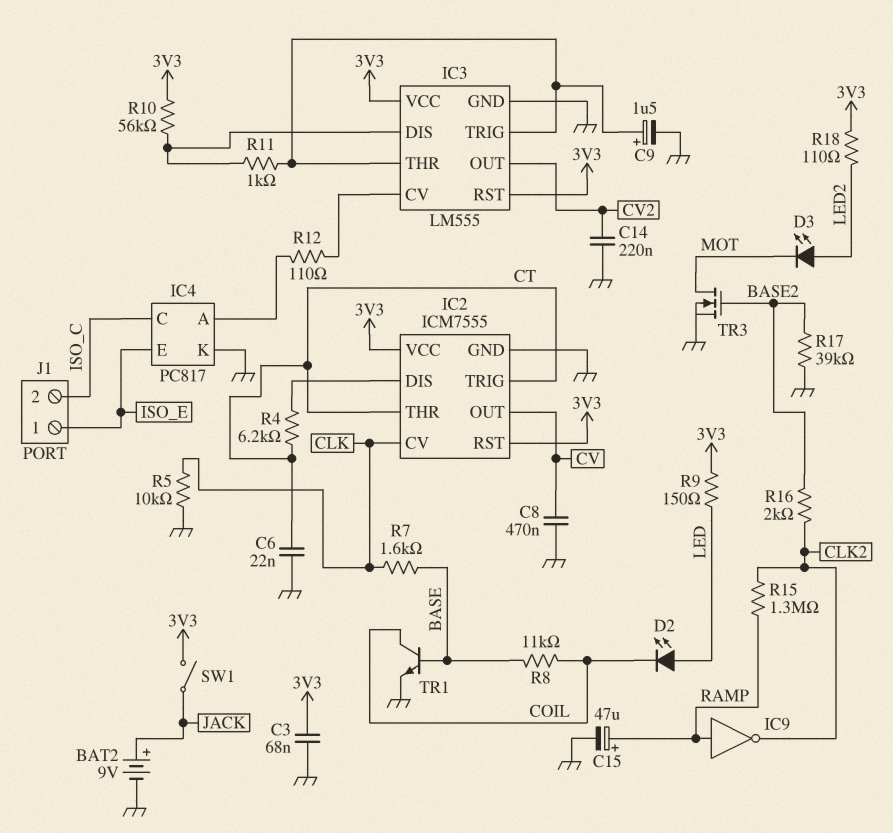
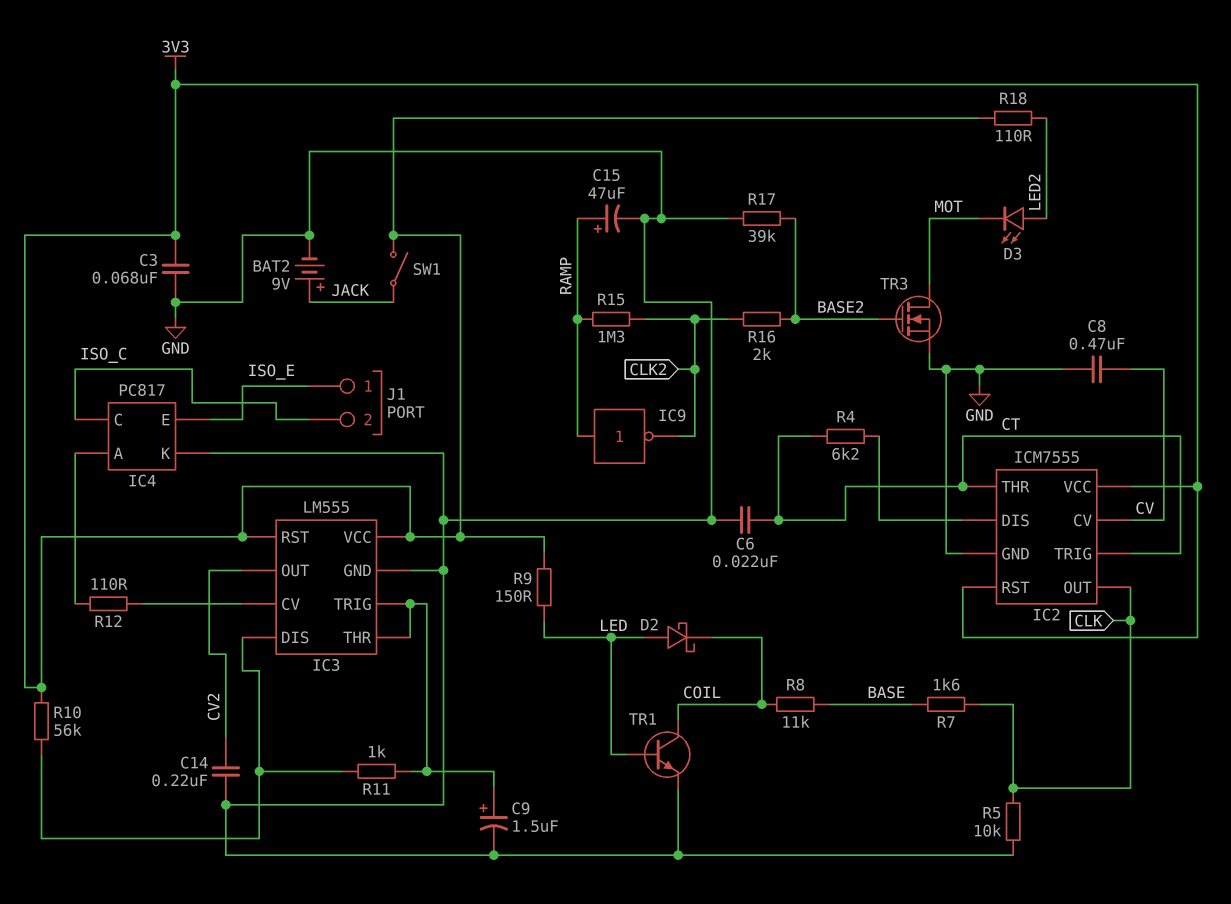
D2: LED (A LED, K COIL) -> schottky (A LED, K COIL)
IC2 pin CV: CLK -> CV
IC2 pin OUT: CV -> CLK
TR1: NPN (B BASE, C COIL, E GND) -> NPN (B LED, C COIL, E GND)

